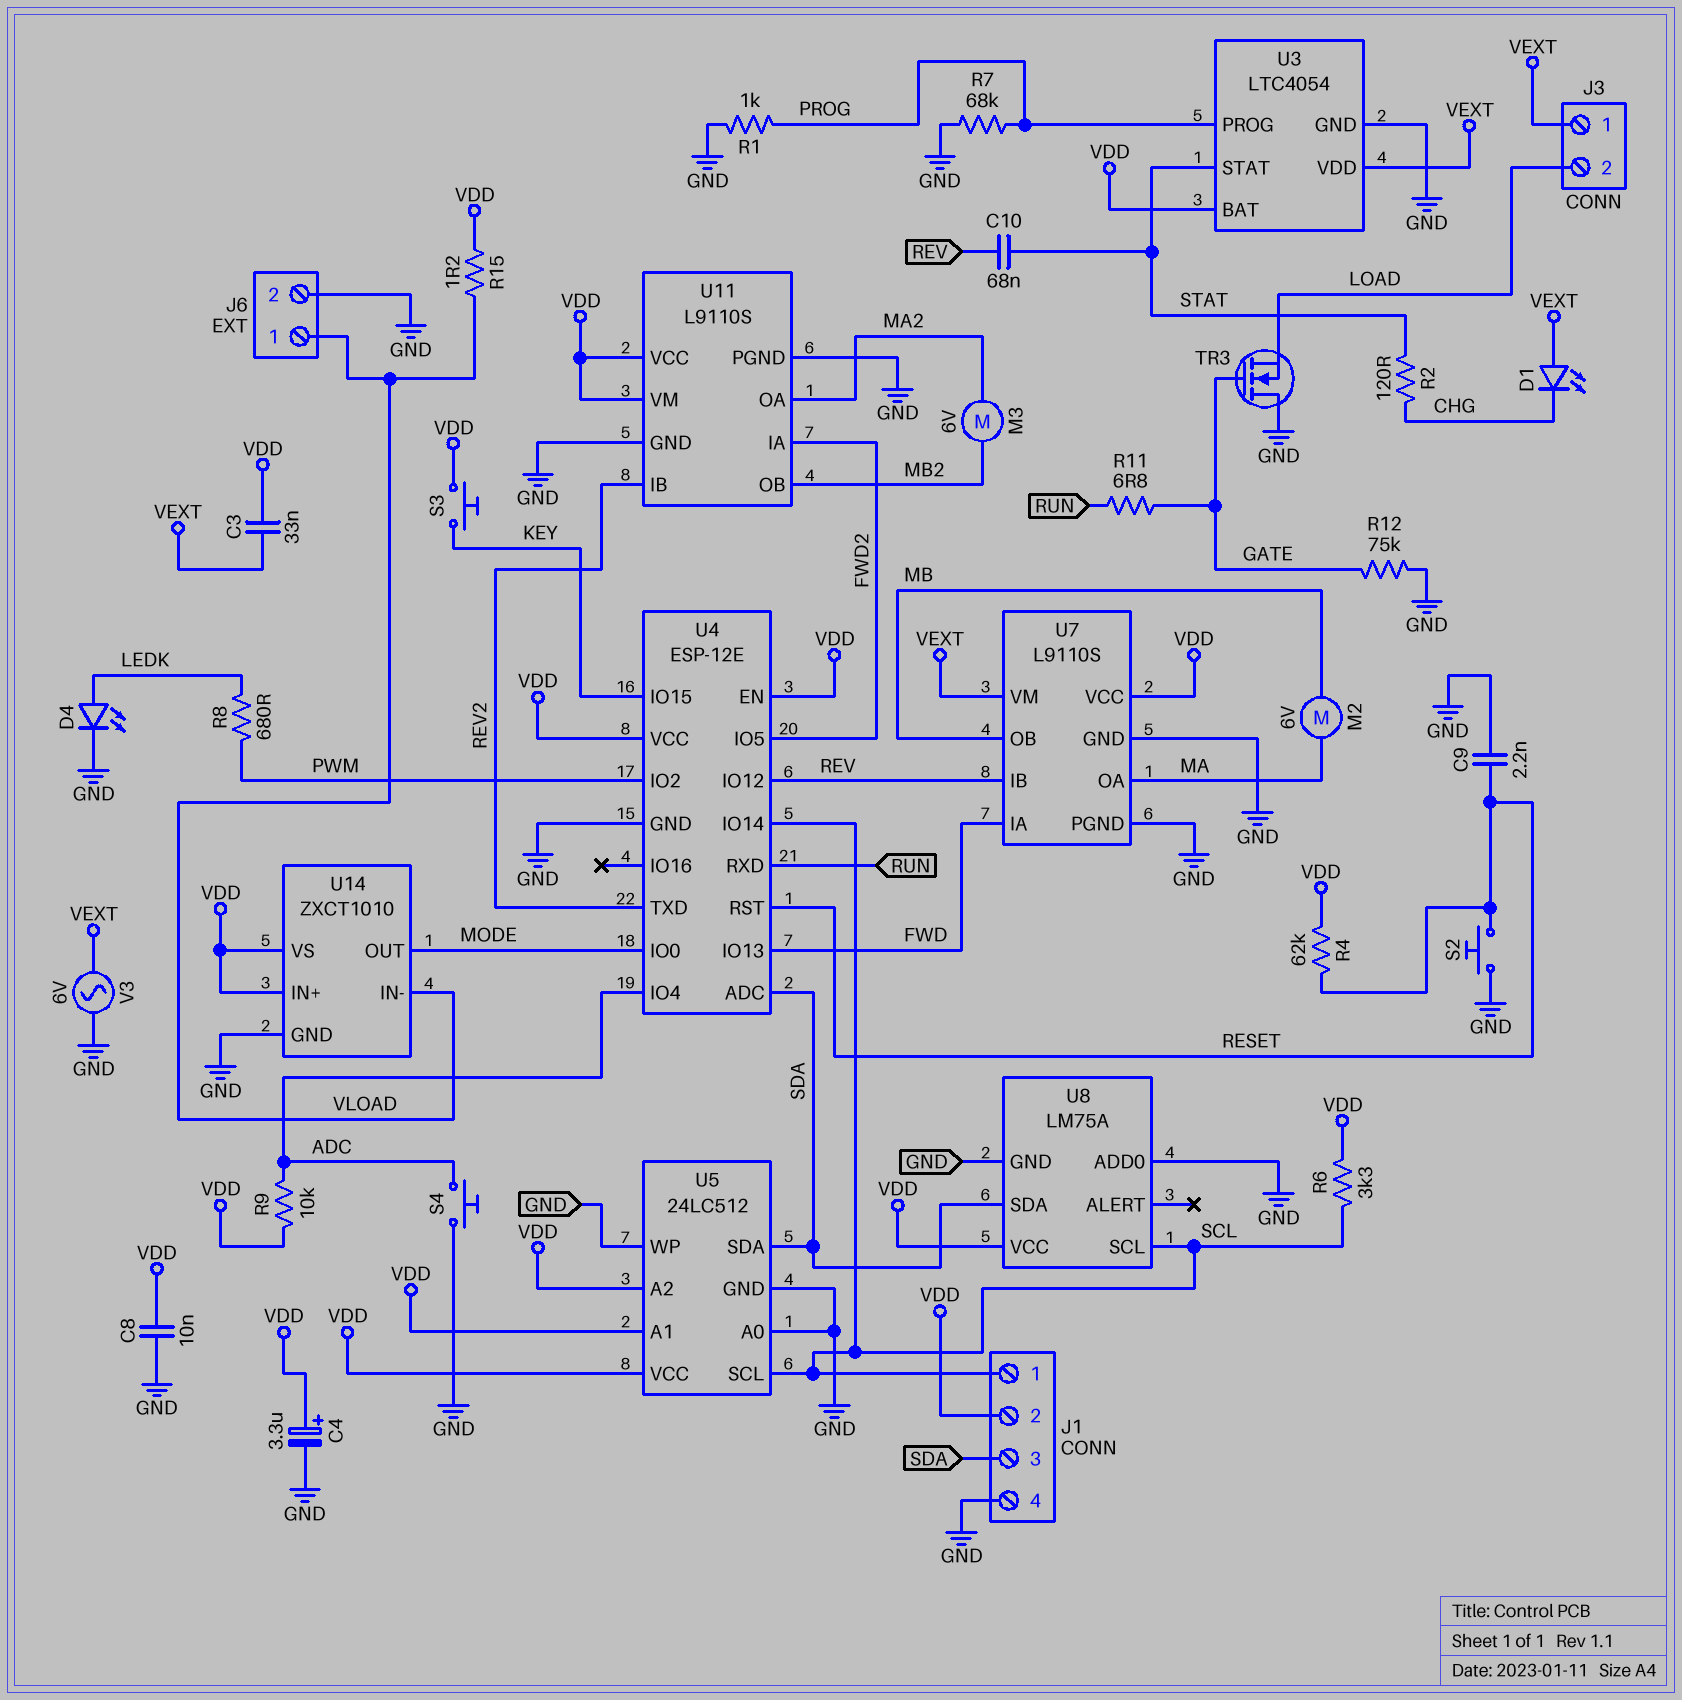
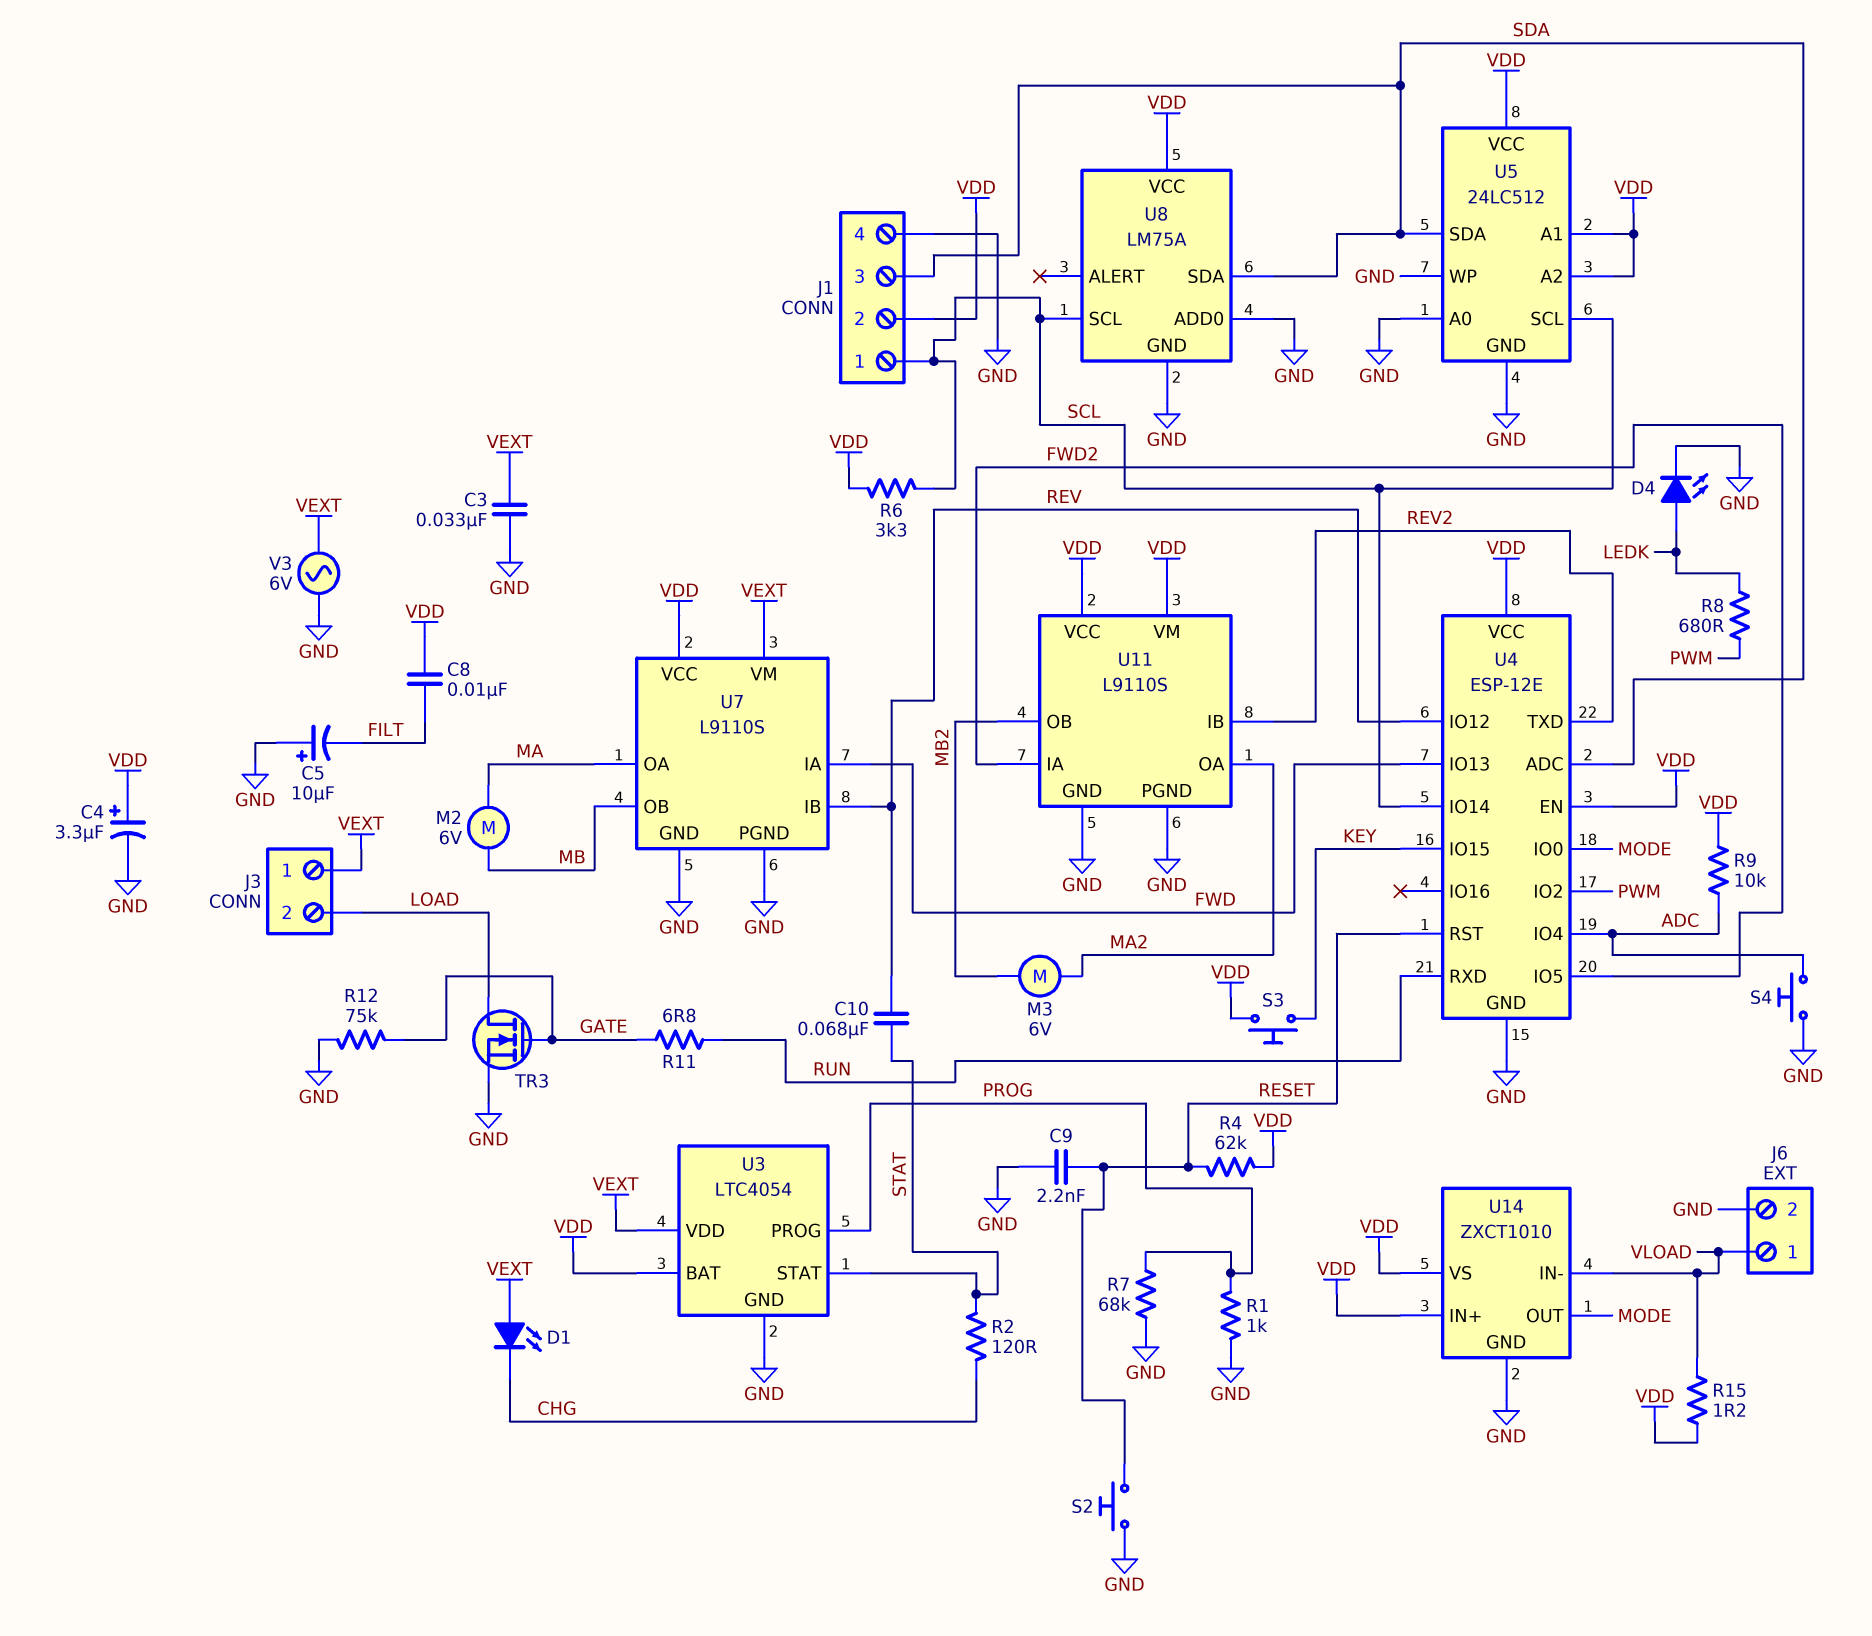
C3: 33nF (VDD, VEXT) -> 33nF (GND, VEXT)
C5: none -> 10uF (plus GND, minus FILT)
C8: 10nF (GND, VDD) -> 10nF (FILT, VDD)
TR3: NMOS (G GATE, D GND, S LOAD) -> NMOS (G GATE, D LOAD, S GND)

